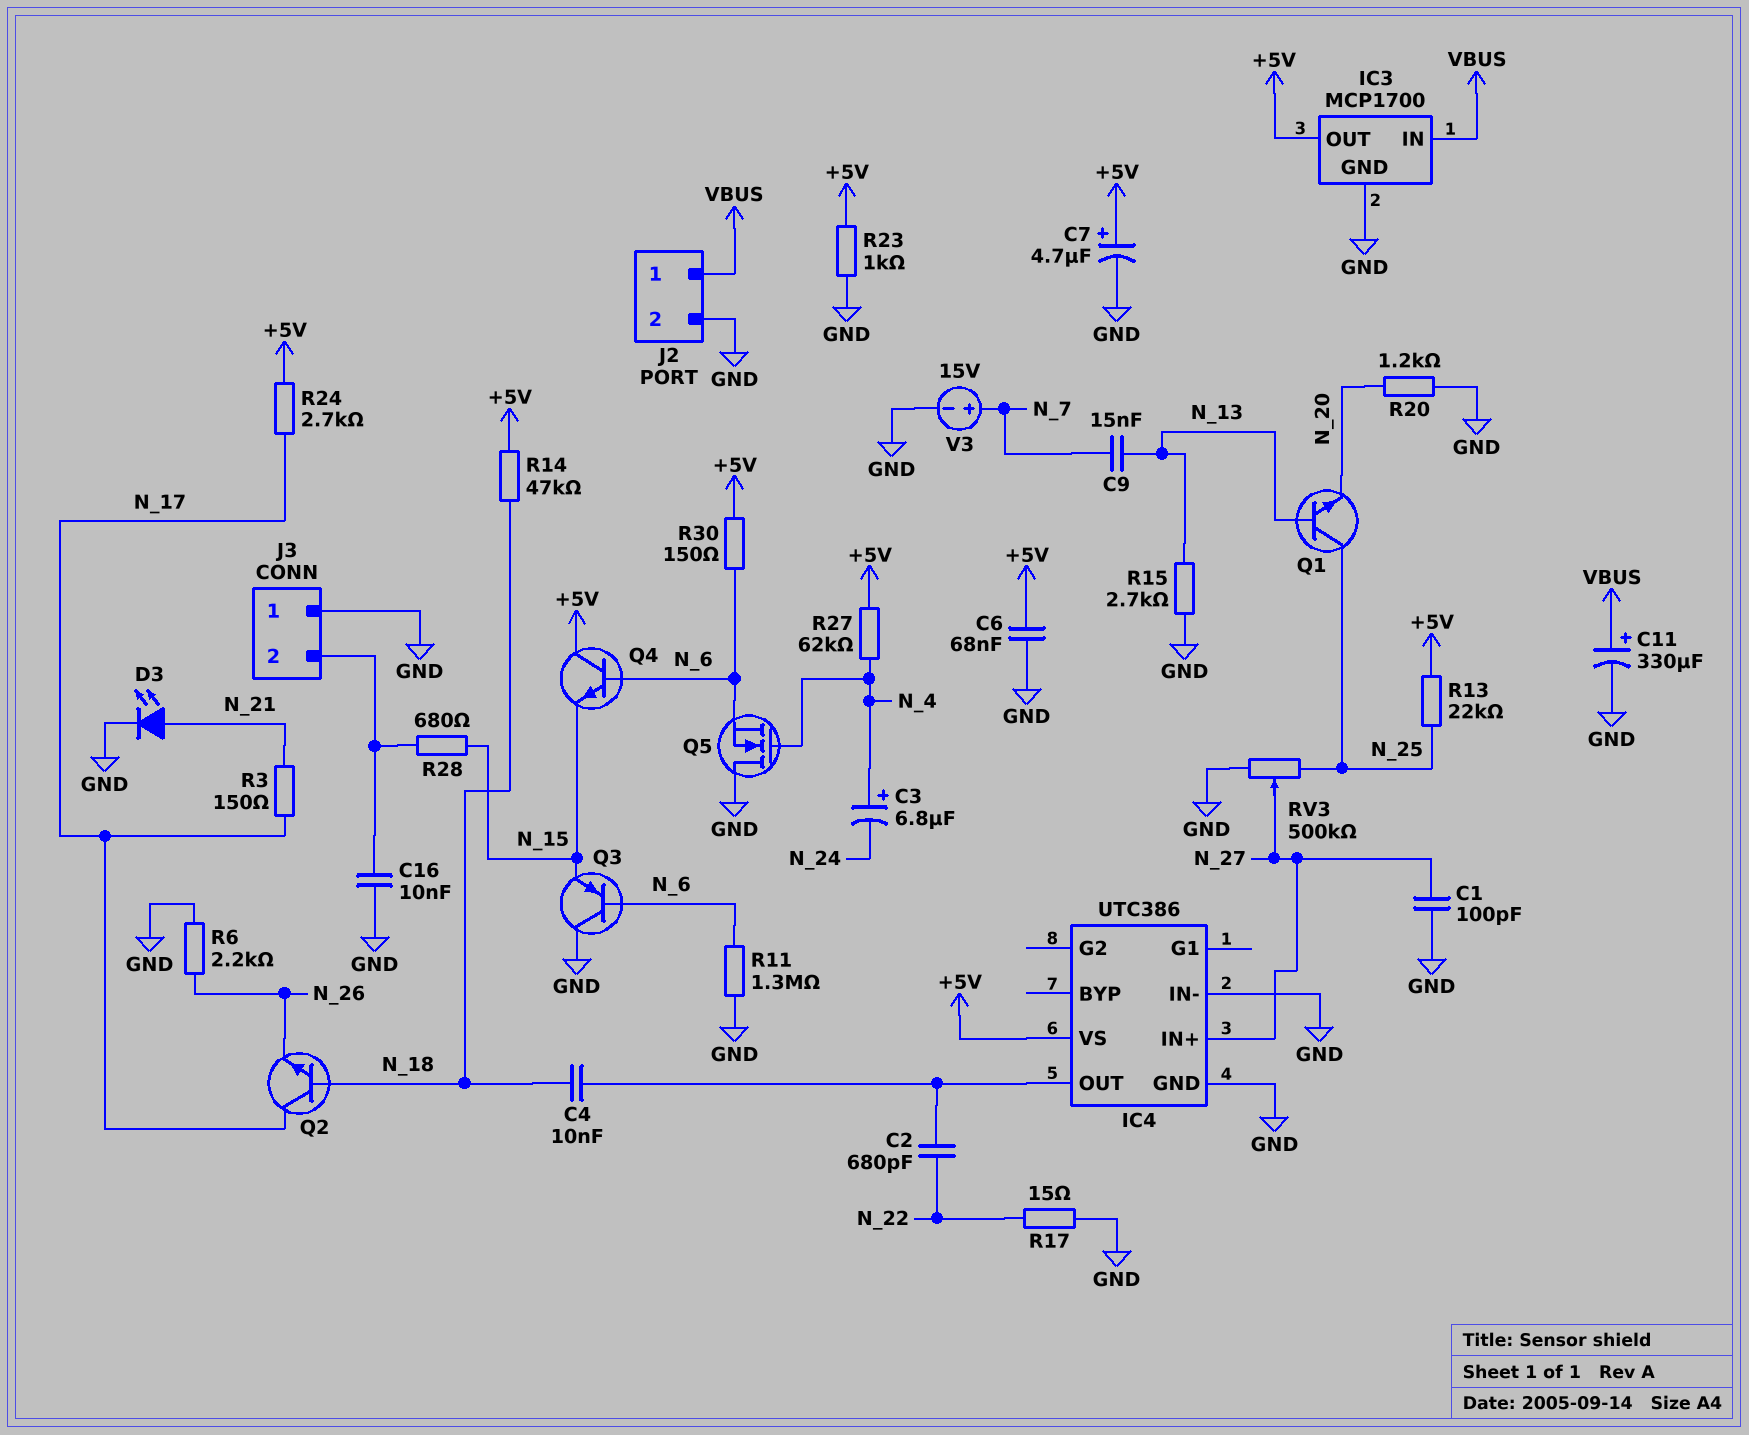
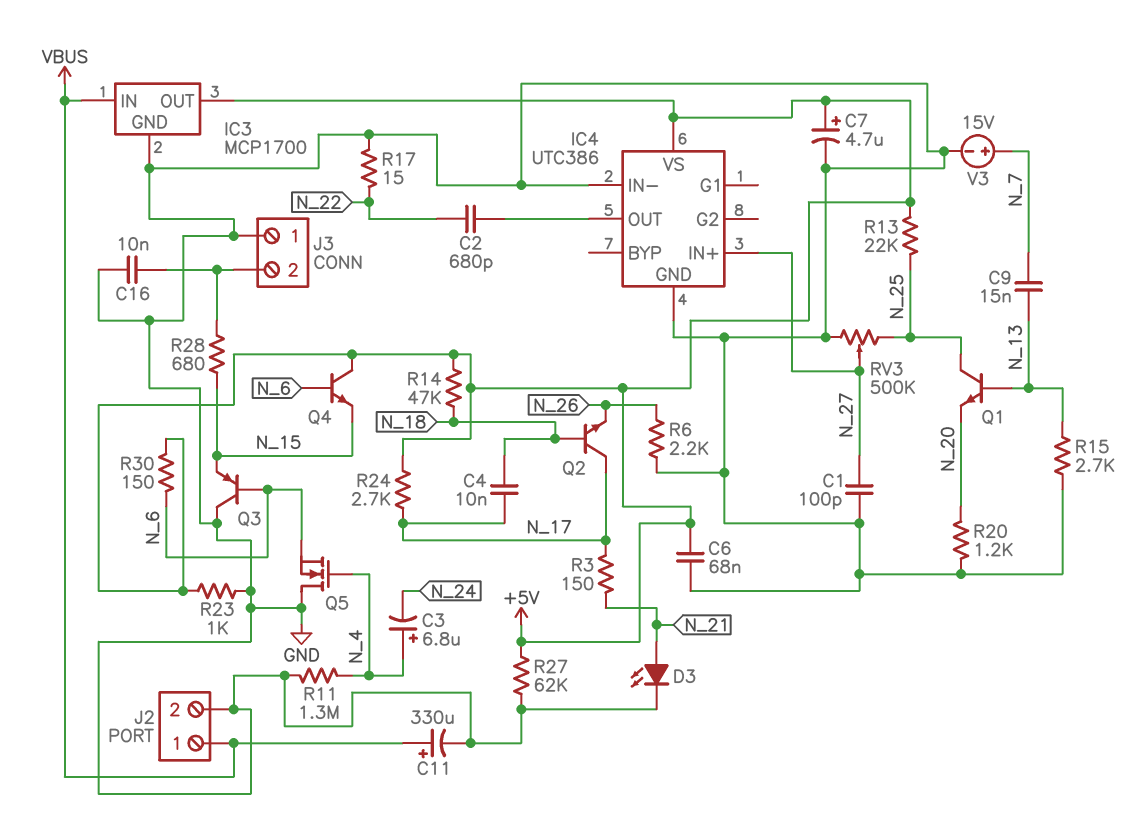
C4: 10nF (IC4/OUT, N_18) -> 10nF (N_17, N_18)
R11: 1.3M (GND, N_6) -> 1.3M (GND, N_4)
R27: 62k (+5V, N_4) -> 62k (+5V, GND)

